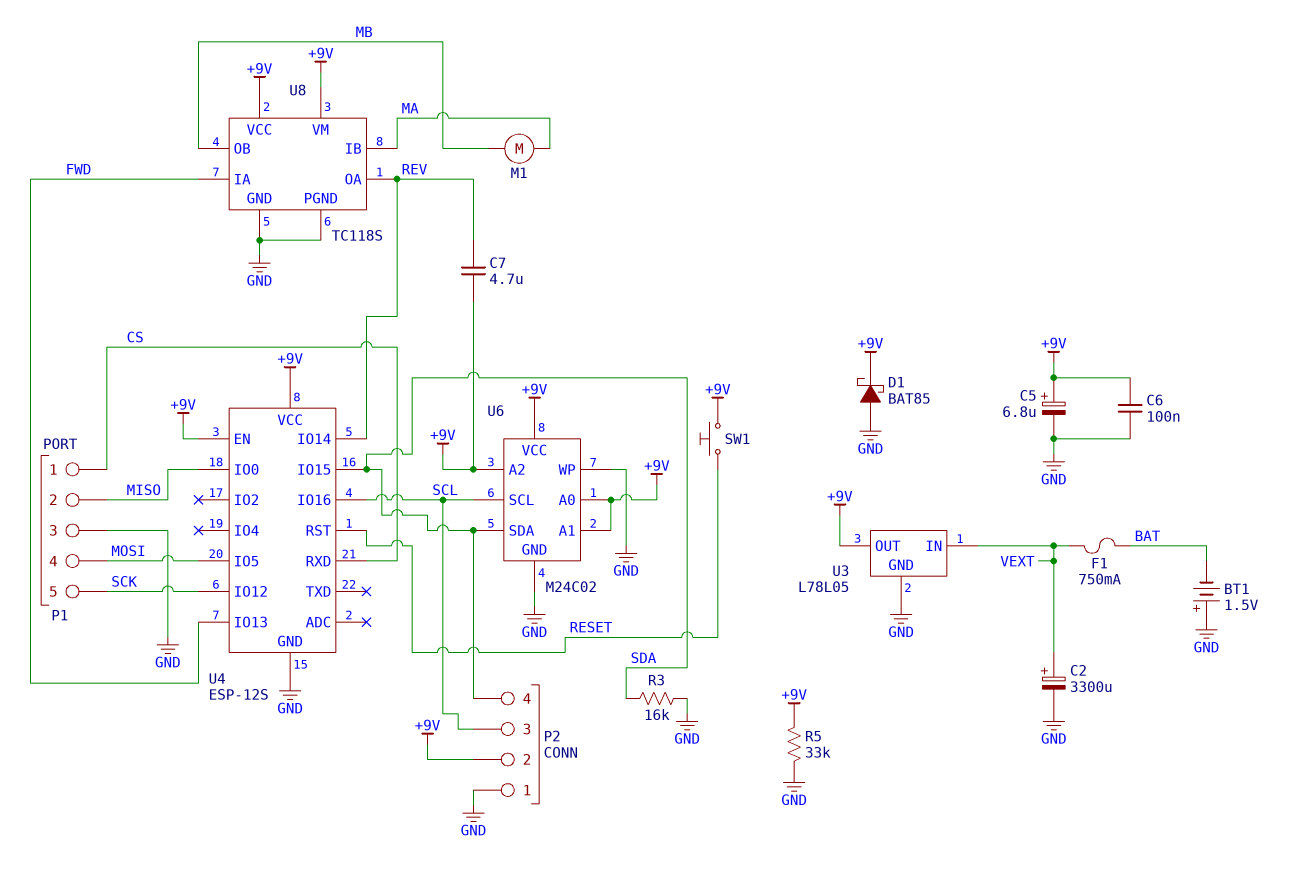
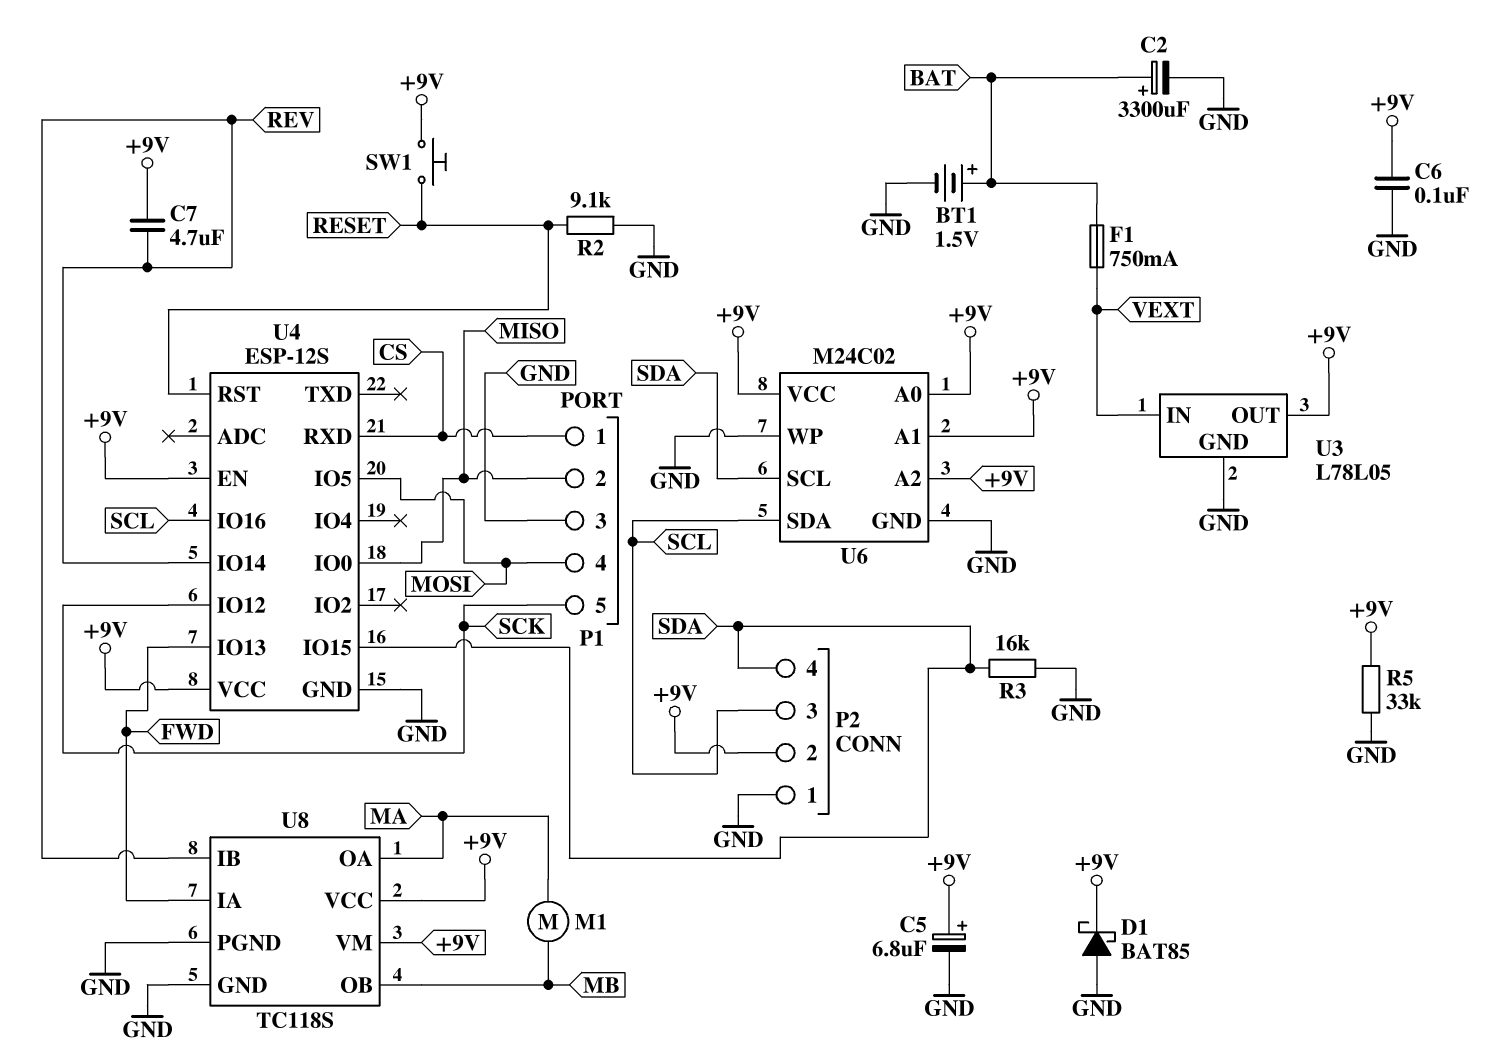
BT1: 1.5V (plus GND, minus BAT) -> 1.5V (plus BAT, minus GND)
C2: 3300uF (plus VEXT, minus GND) -> 3300uF (plus BAT, minus GND)
R2: none -> 9.1k (GND, RESET)
U6 pin SCL: SCL -> SDA
U6 pin SDA: SDA -> SCL
U8 pin IB: MA -> REV
U8 pin OA: REV -> MA

